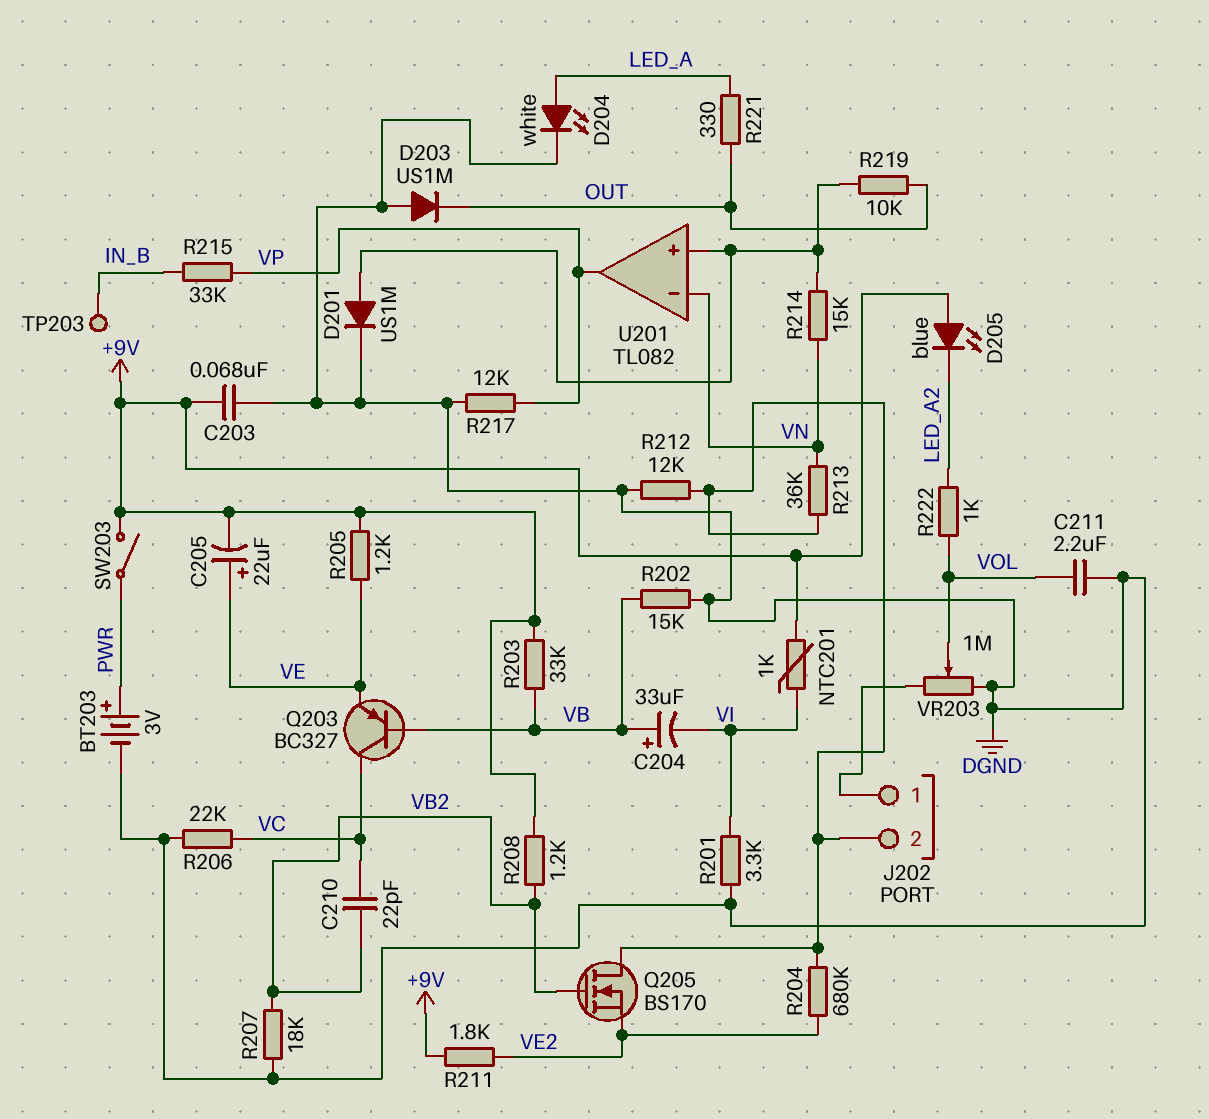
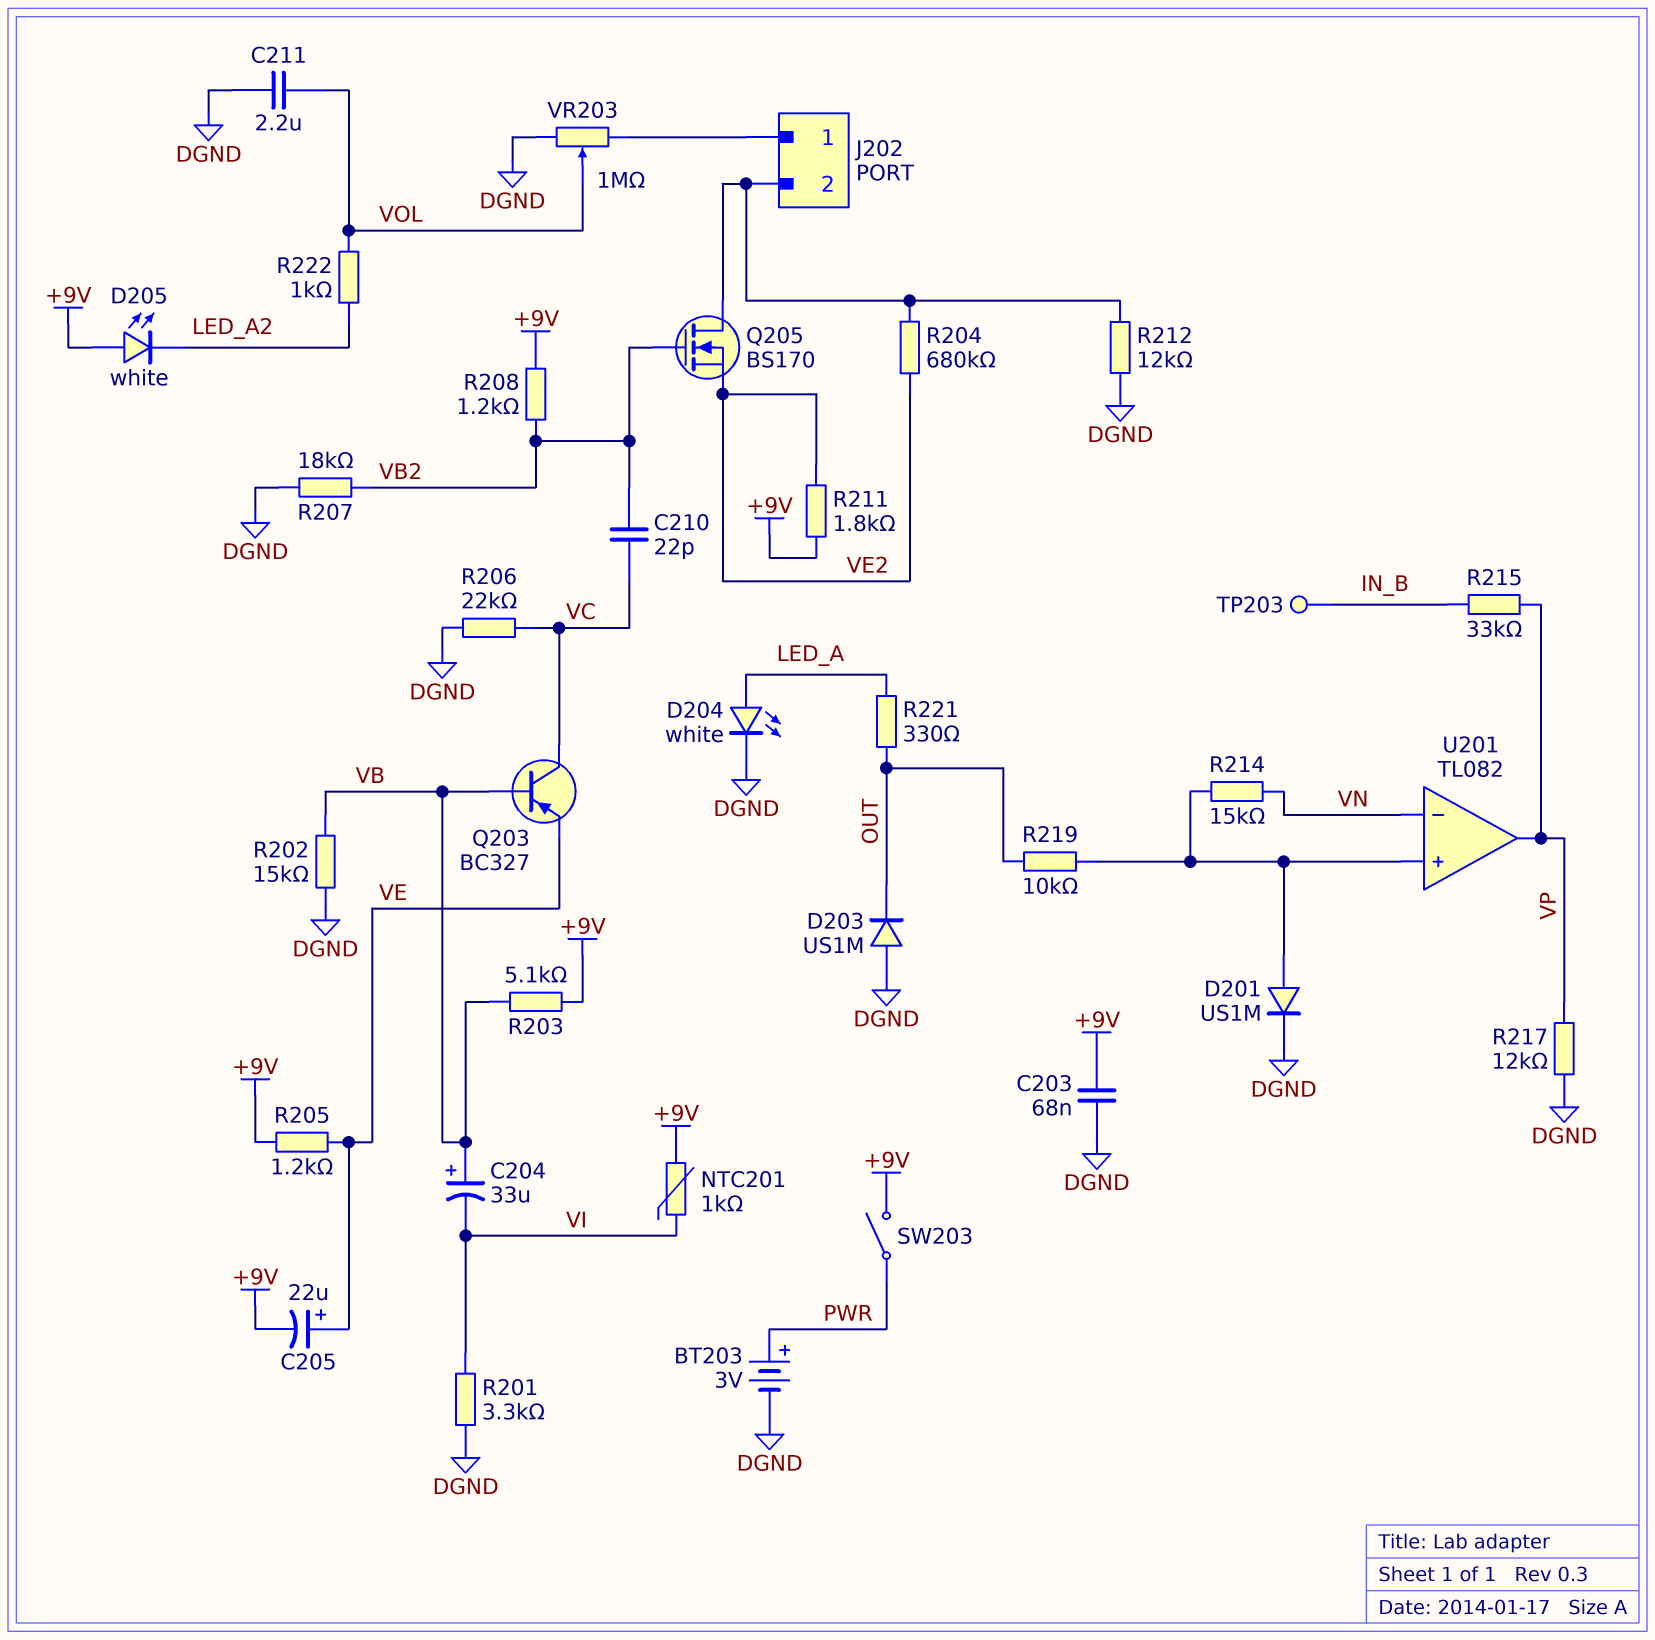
D205: LED blue (A +9V, K LED_A2) -> LED white (A +9V, K LED_A2)
R203: 33k (+9V, VB) -> 5.1k (+9V, VB)
R213: 36k (J202/2, VN) -> none

